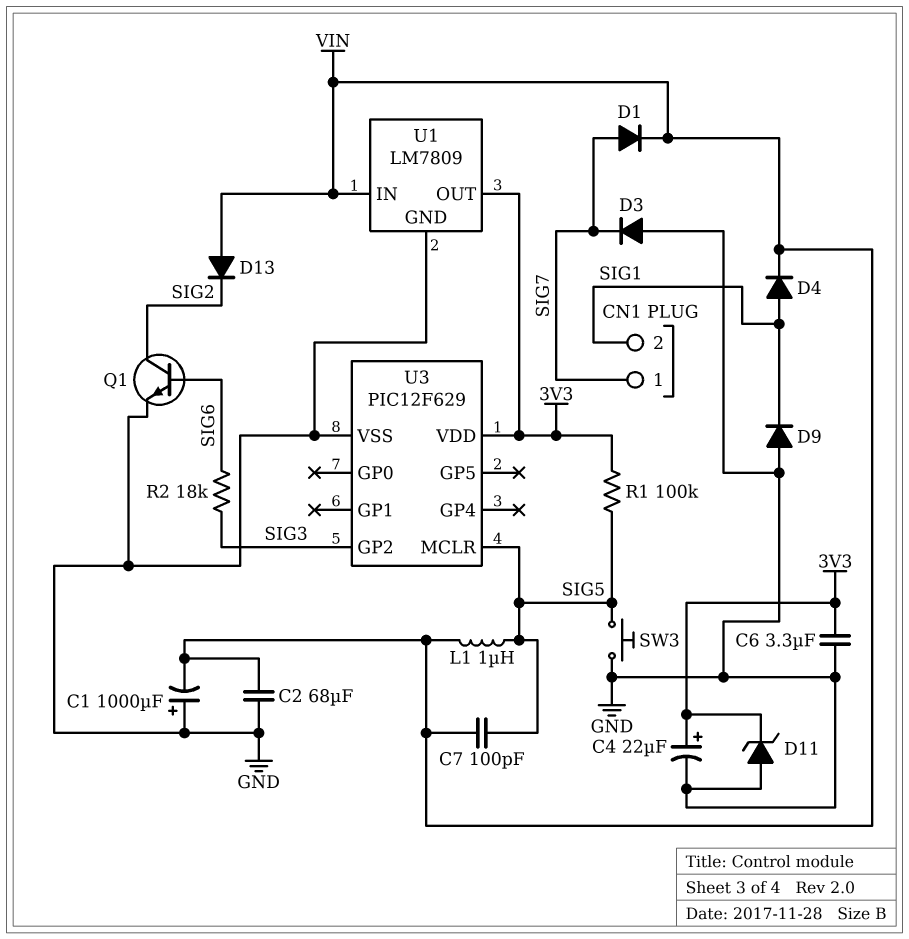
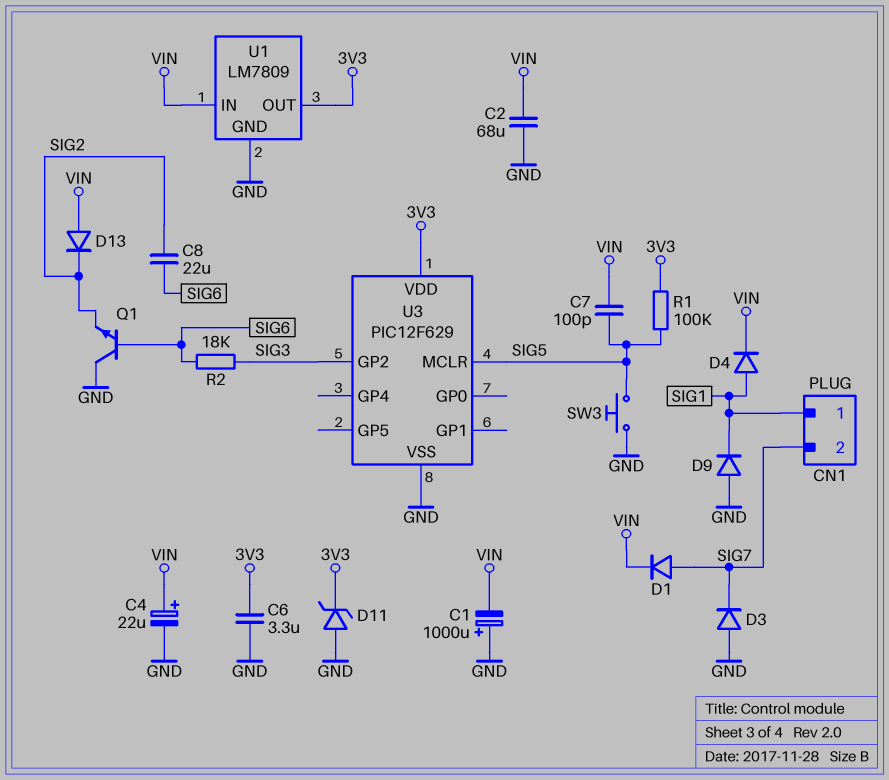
C4: 22uF (plus 3V3, minus GND) -> 22uF (plus VIN, minus GND)
C8: none -> 22uF (SIG2, SIG6)
CN1 pin 1: SIG7 -> SIG1
CN1 pin 2: SIG1 -> SIG7
L1: 1uH (SIG5, VIN) -> none
Q1: NPN (B SIG6, C SIG2, E GND) -> NPN (B SIG6, C GND, E SIG2)

